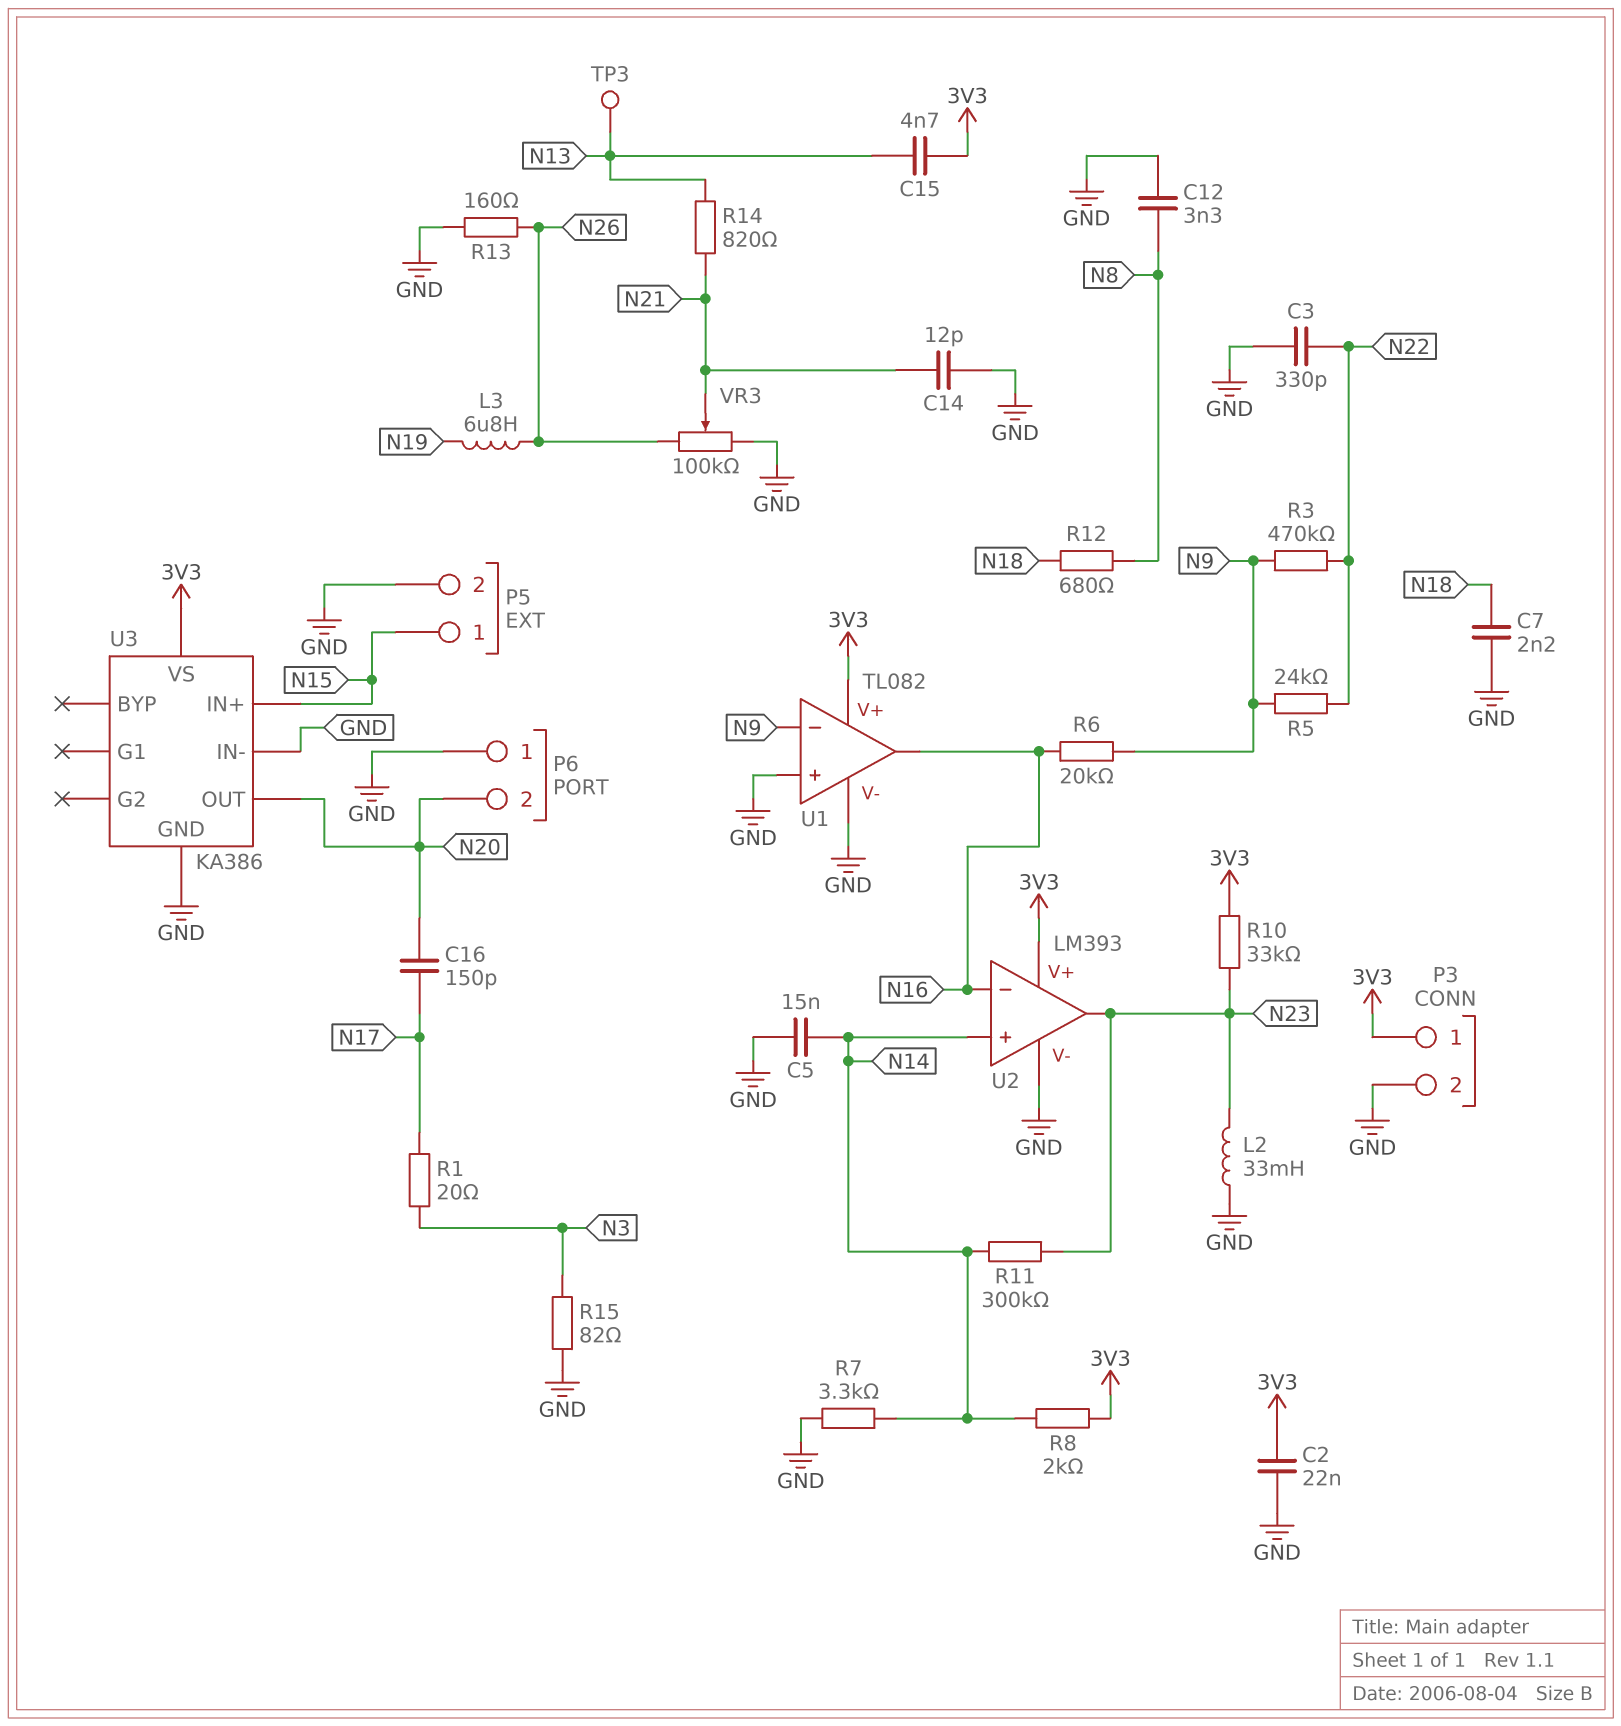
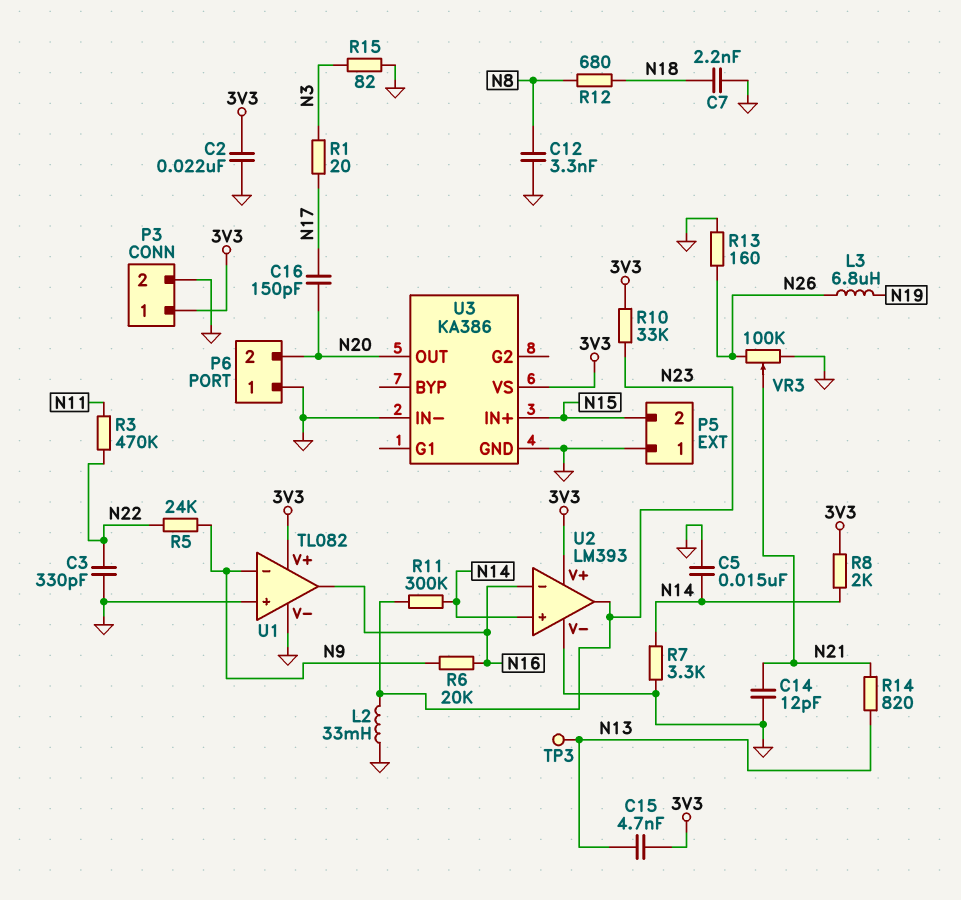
P5 pin 1: N15 -> GND
P5 pin 2: GND -> N15
R3: 470k (N9, N22) -> 470k (N11, N22)

